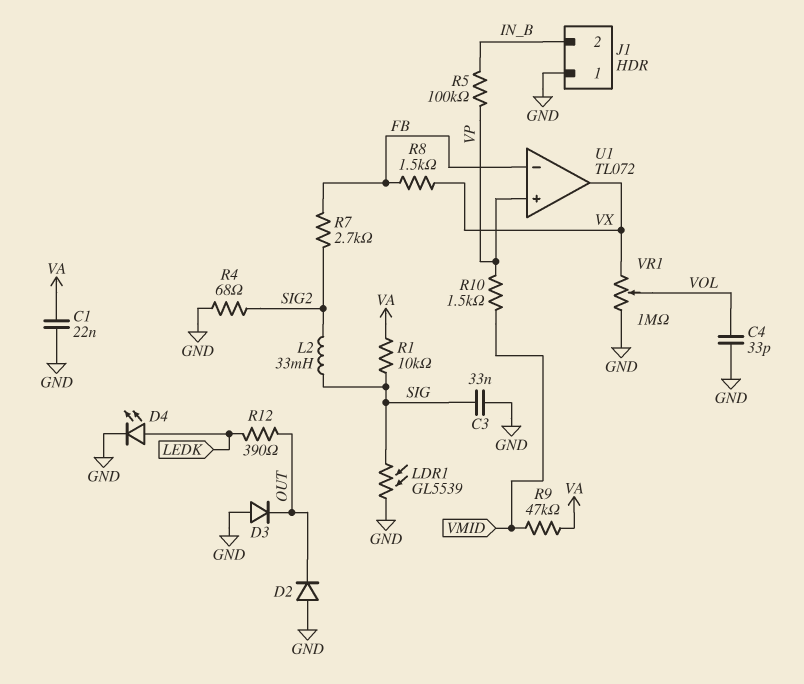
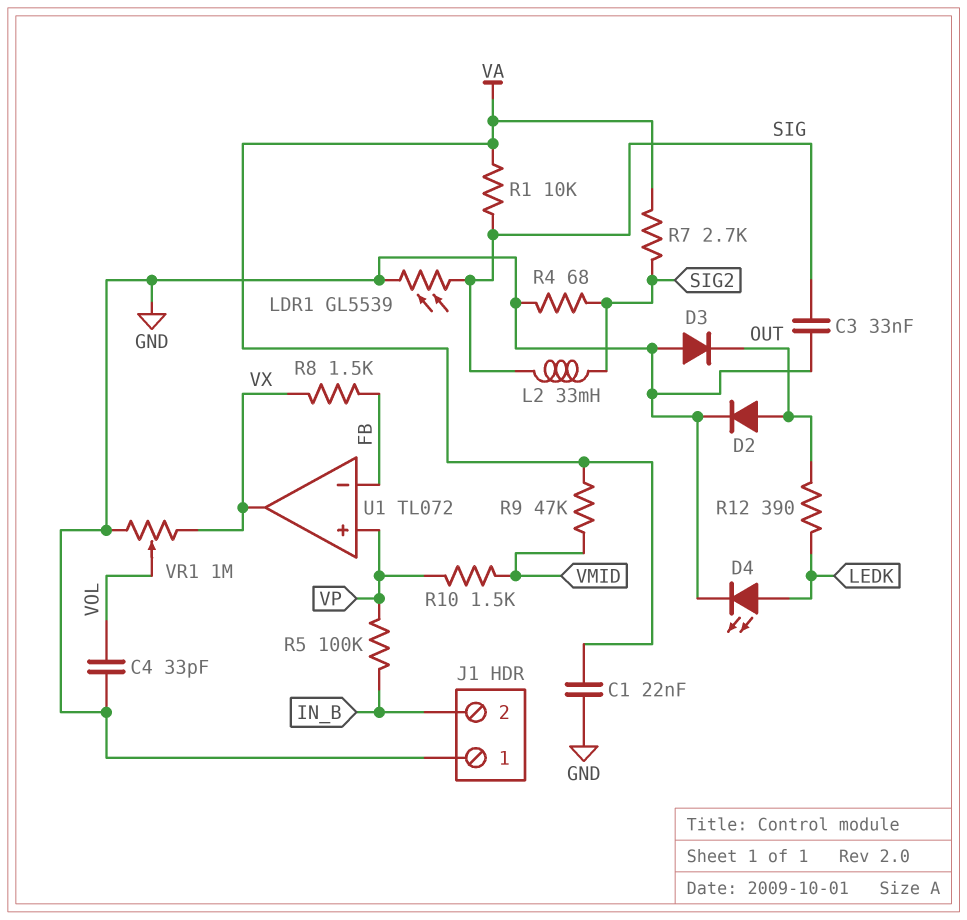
D2: diode (A GND, K OUT) -> diode (A OUT, K GND)
R7: 2.7k (FB, SIG2) -> 2.7k (SIG2, VA)

